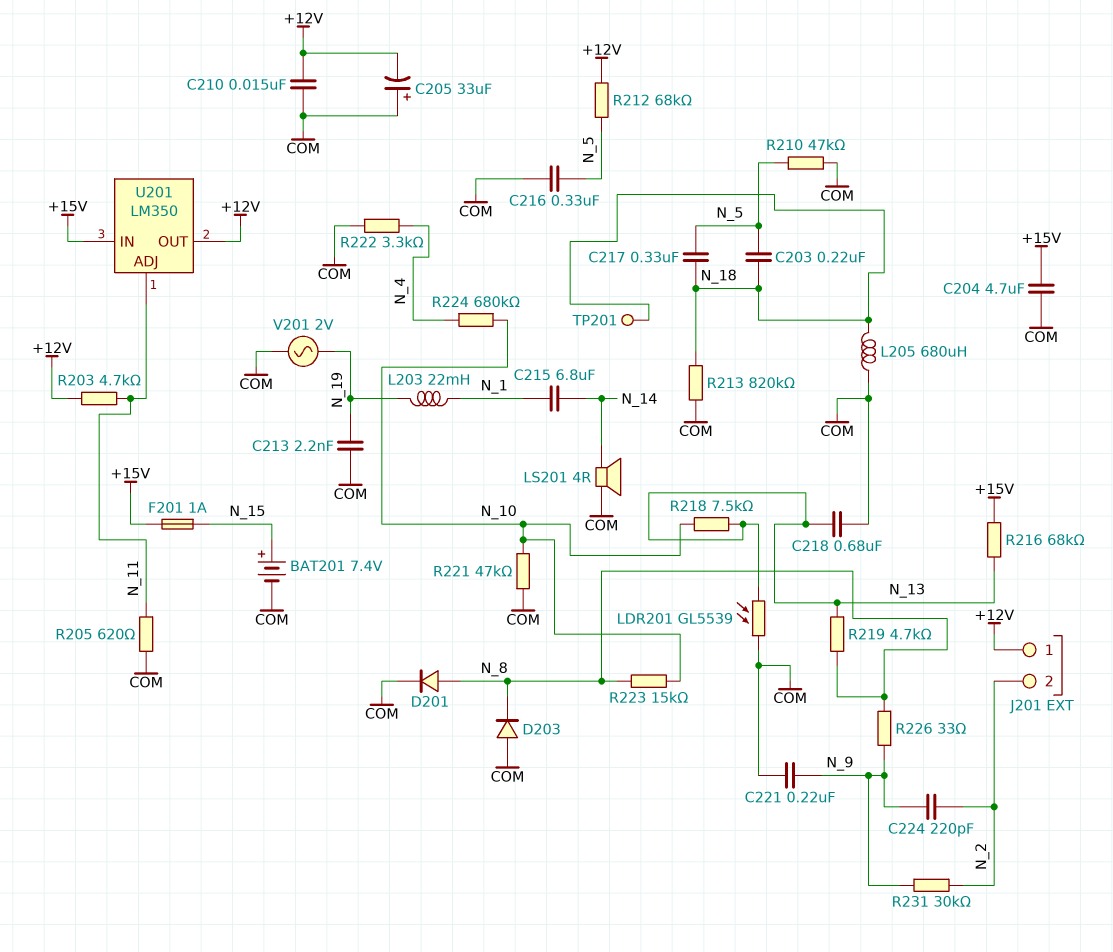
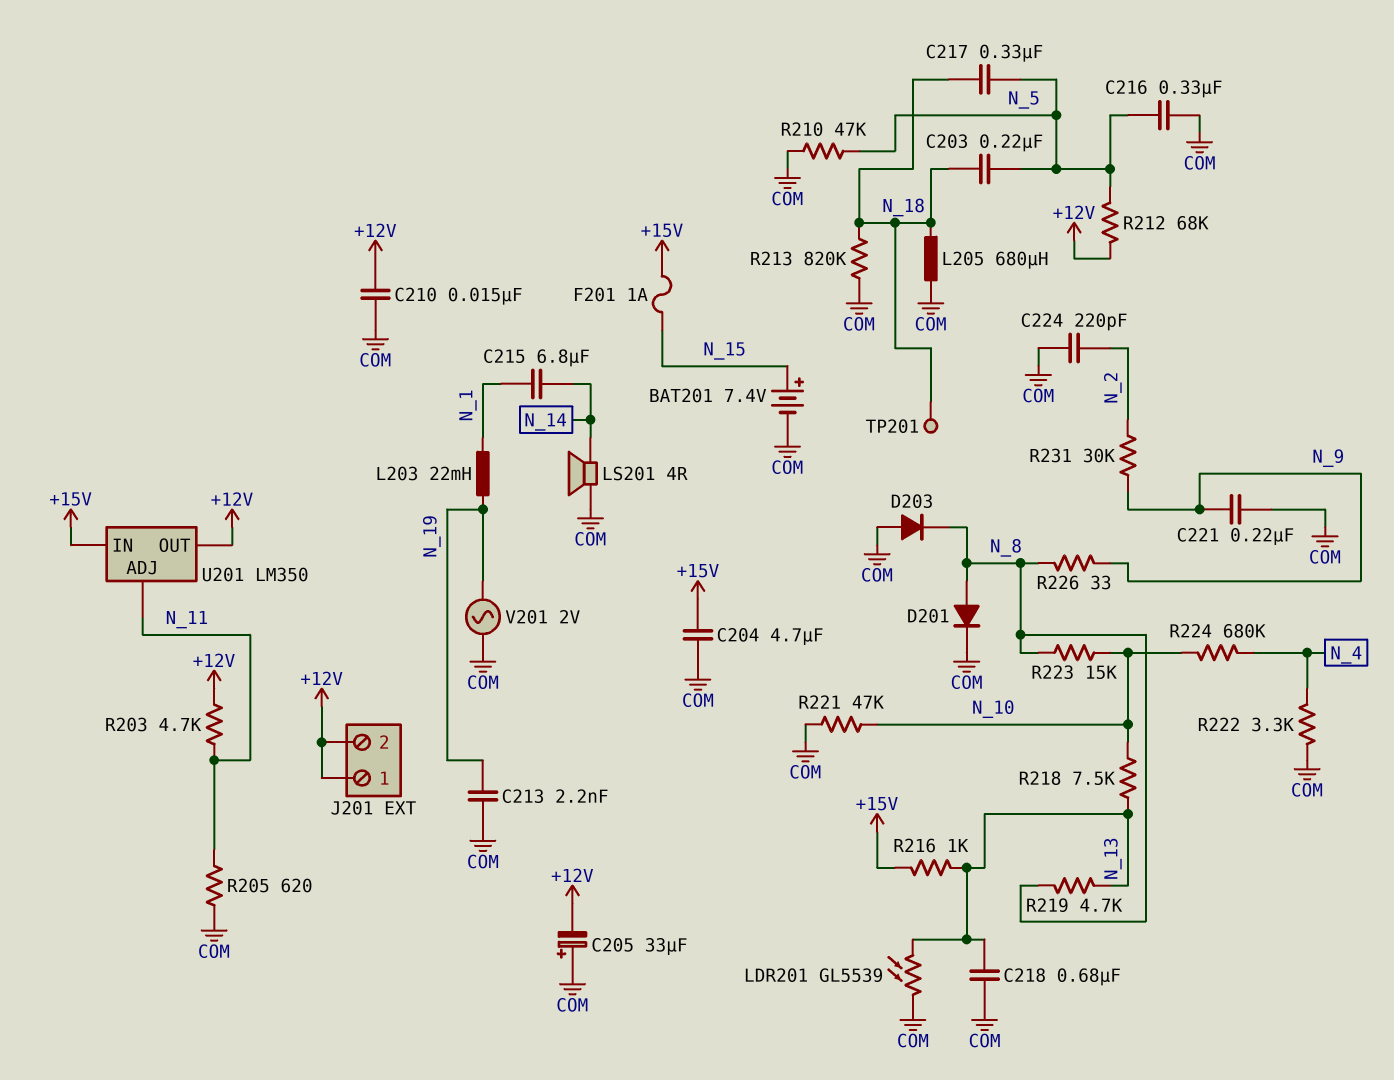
C224: 220pF (N_2, N_9) -> 220pF (COM, N_2)
J201 pin 2: N_2 -> +12V
R216: 68k (+15V, N_13) -> 1k (+15V, N_13)

